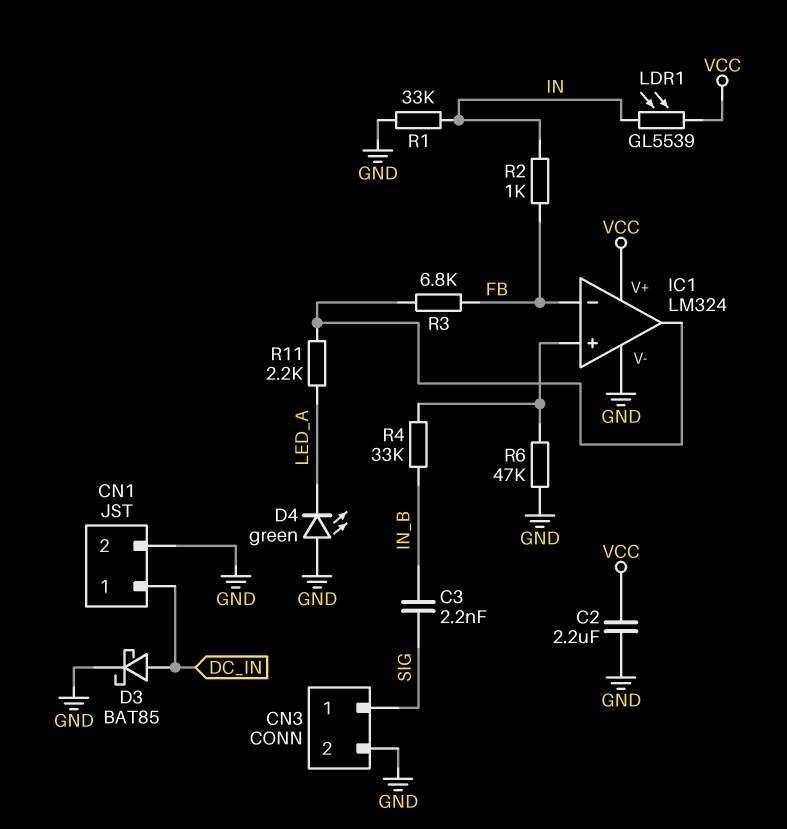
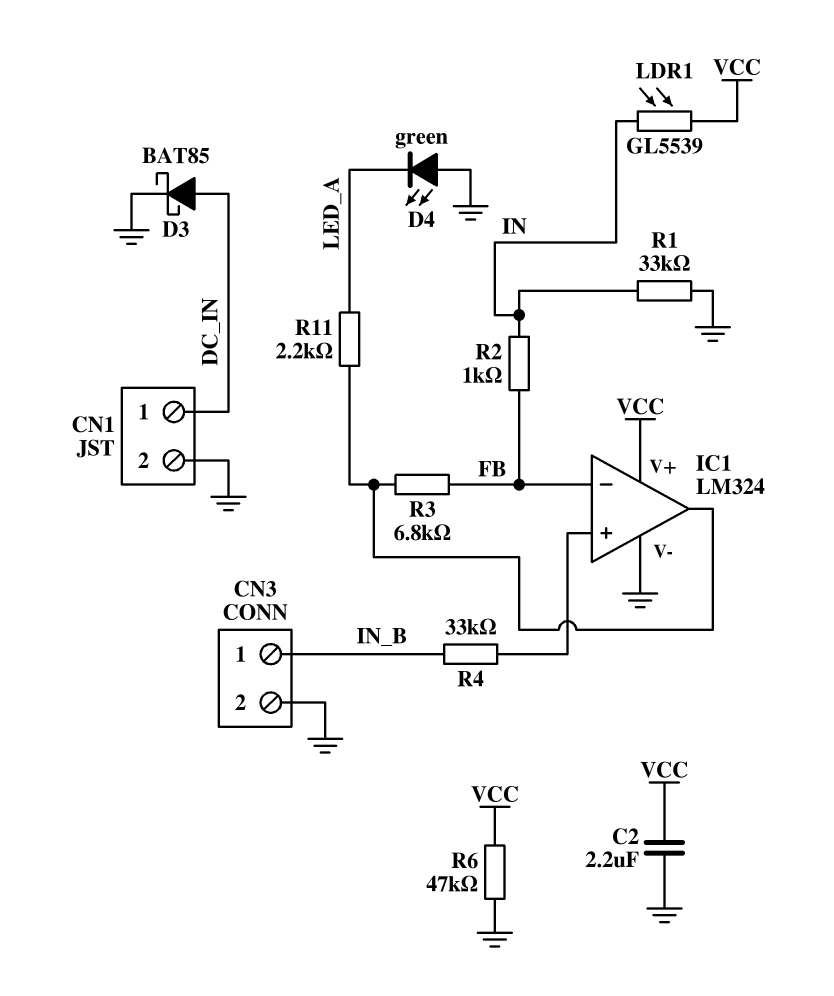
C3: 2.2nF (IN_B, SIG) -> none
CN3 pin 1: SIG -> IN_B
R6: 47k (GND, IC1/in+) -> 47k (GND, VCC)

